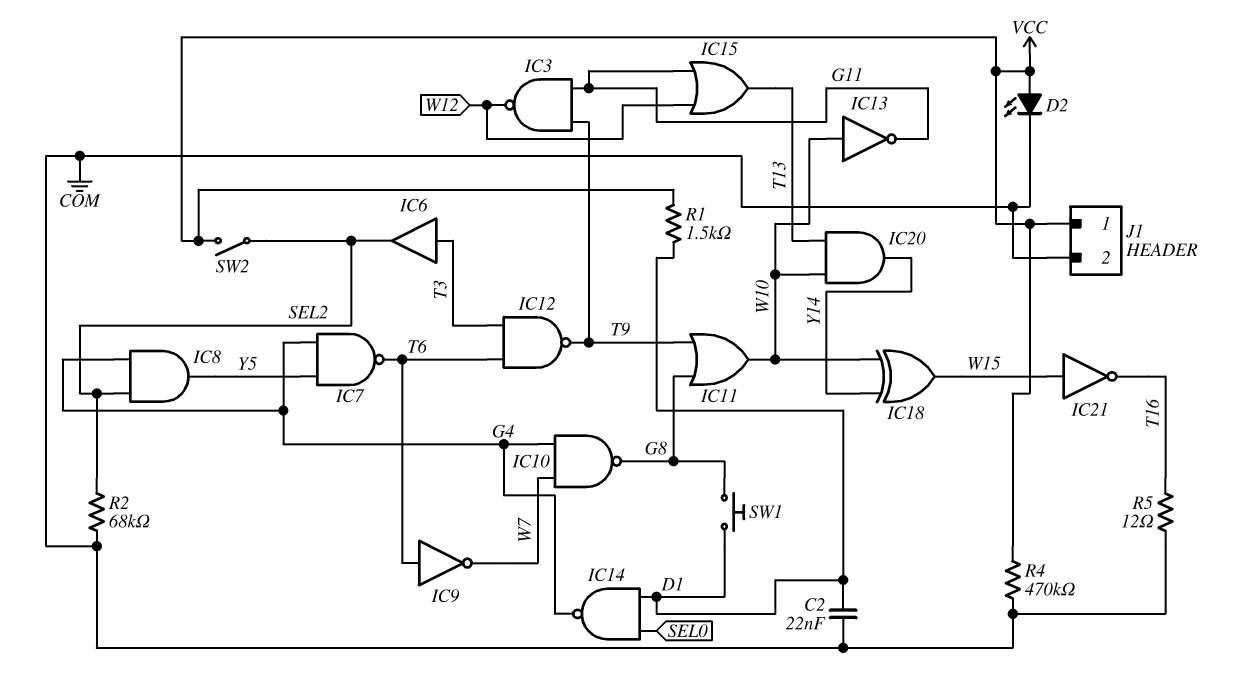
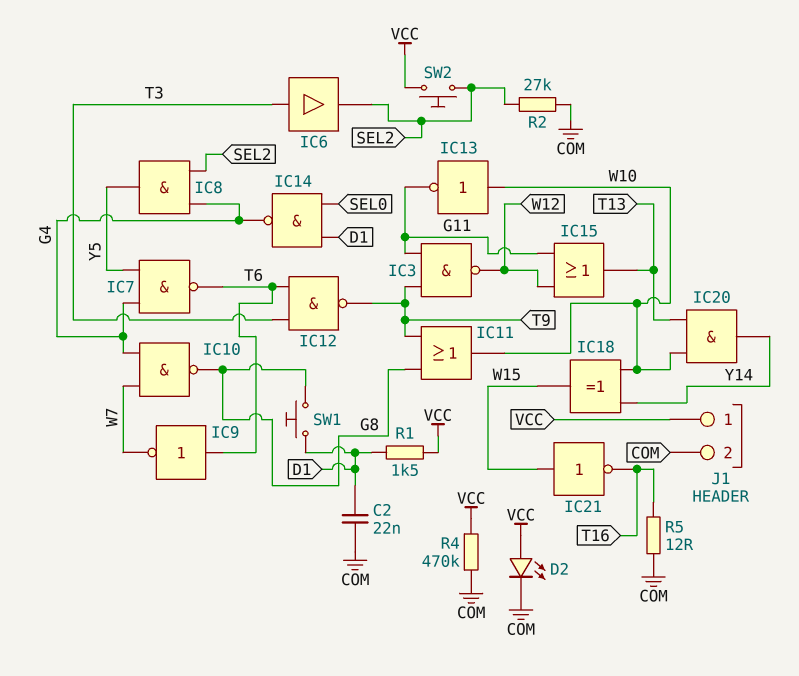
R2: 68k (COM, SEL2) -> 27k (COM, SEL2)
SW2: switch (SEL2, VCC) -> button (SEL2, VCC)

